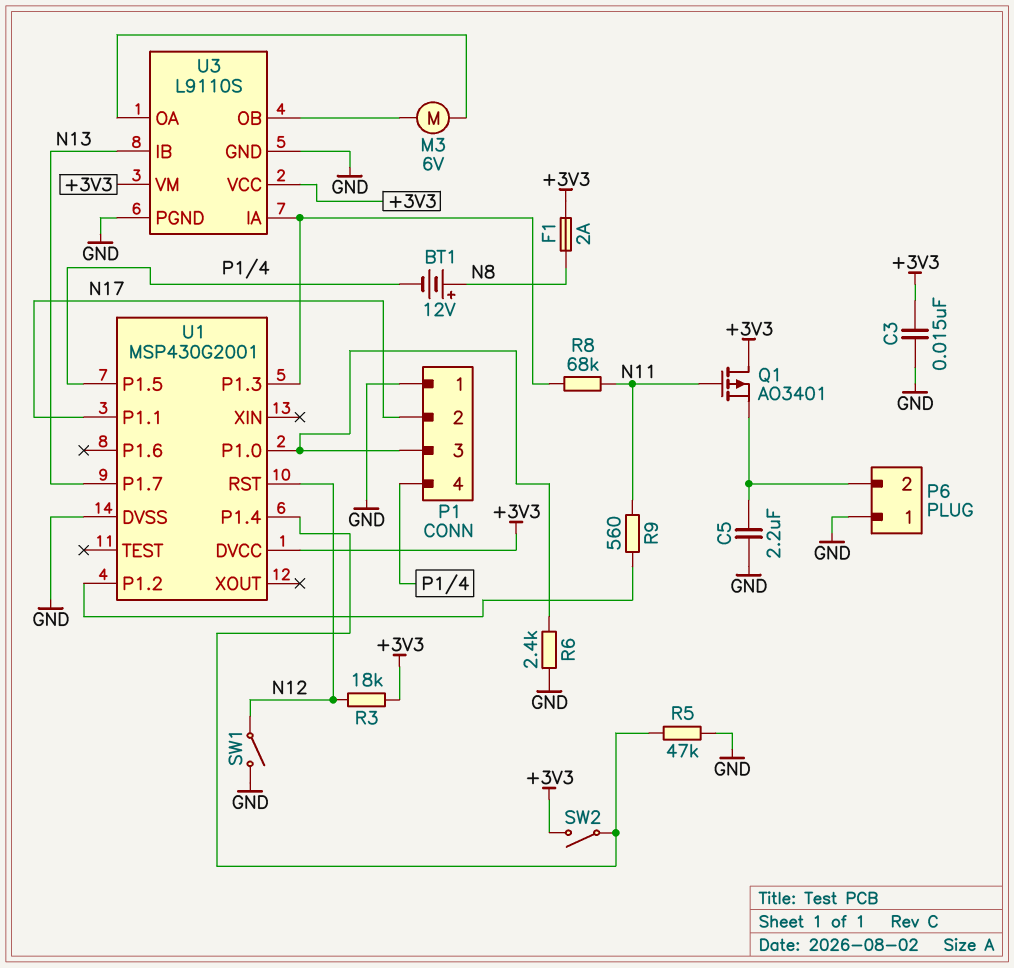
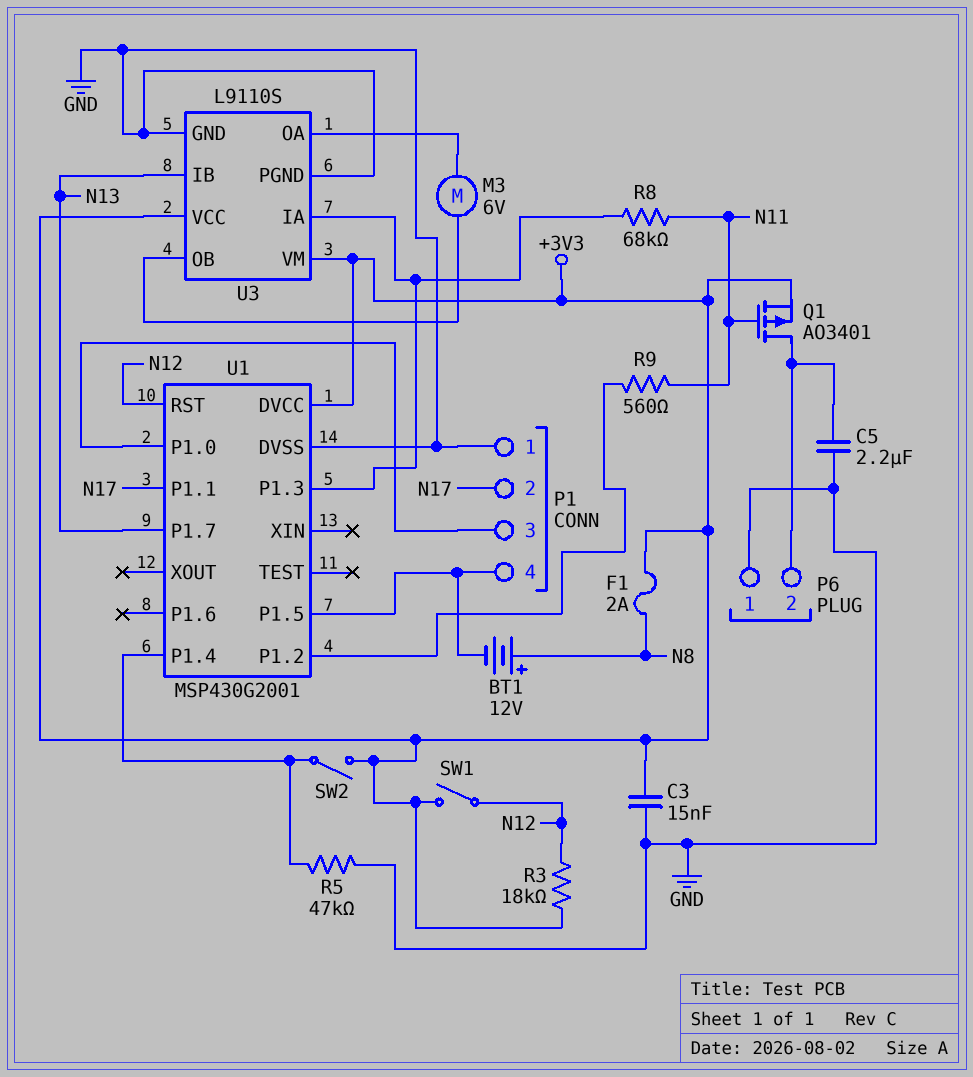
Q1: PMOS AO3401 (G N11, D +3V3, S P6/2) -> PMOS AO3401 (G N11, D P6/2, S +3V3)
R6: 2.4k (GND, P1/3) -> none
SW1: switch (GND, N12) -> switch (+3V3, N12)

